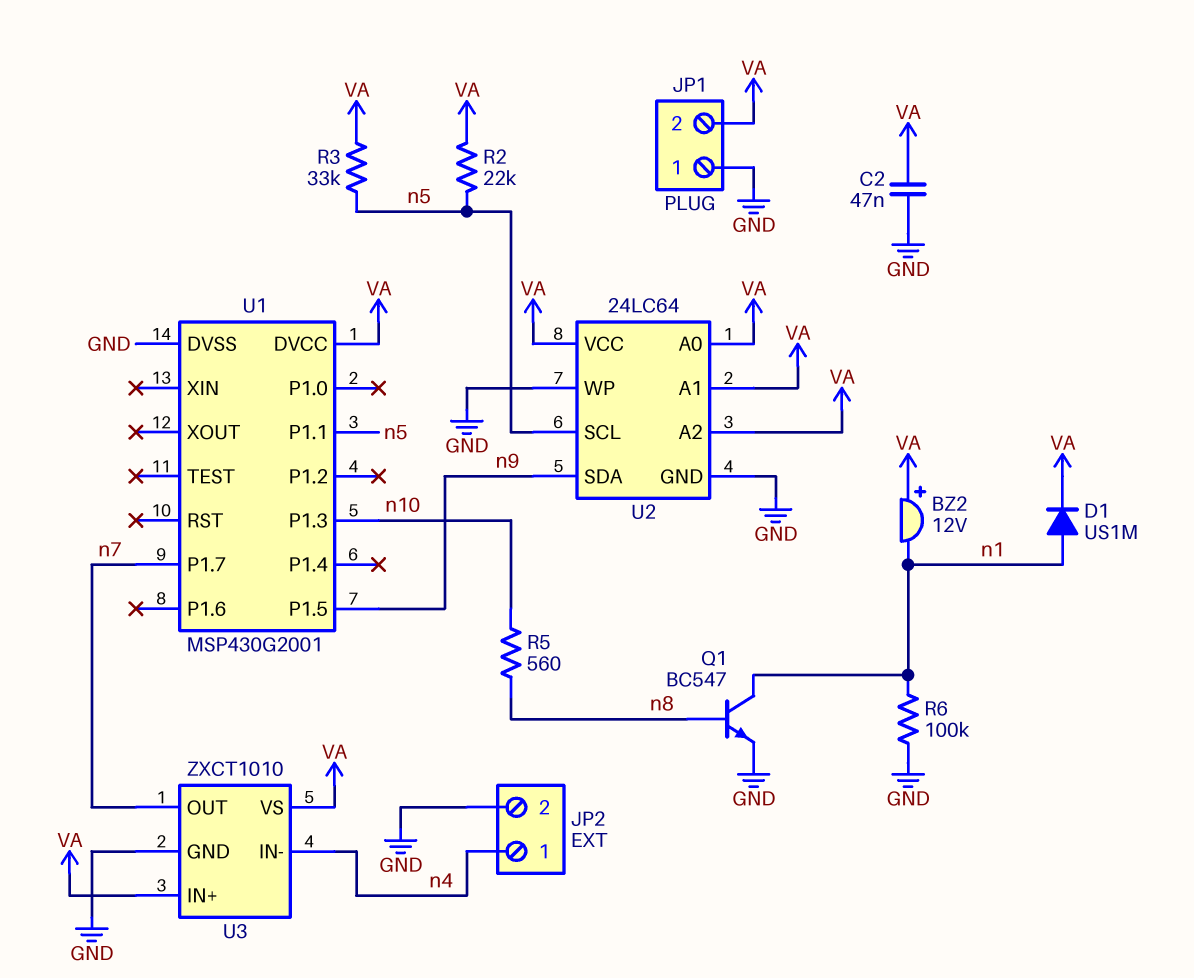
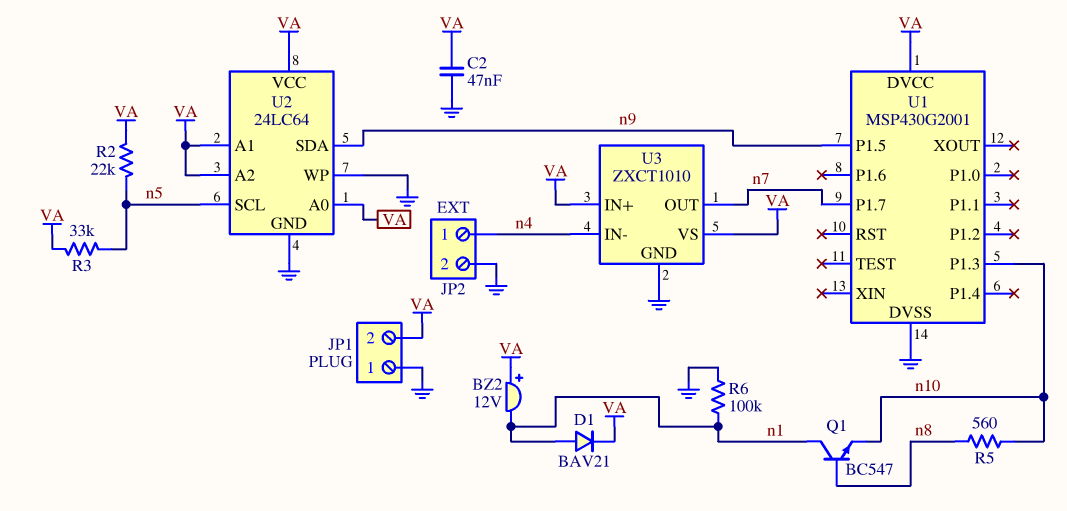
D1: diode US1M (A n1, K VA) -> diode BAV21 (A n1, K VA)
Q1: NPN BC547 (B n8, C n1, E GND) -> NPN BC547 (B n8, C n1, E n10)
U1 pin P1.1: n5 -> none

